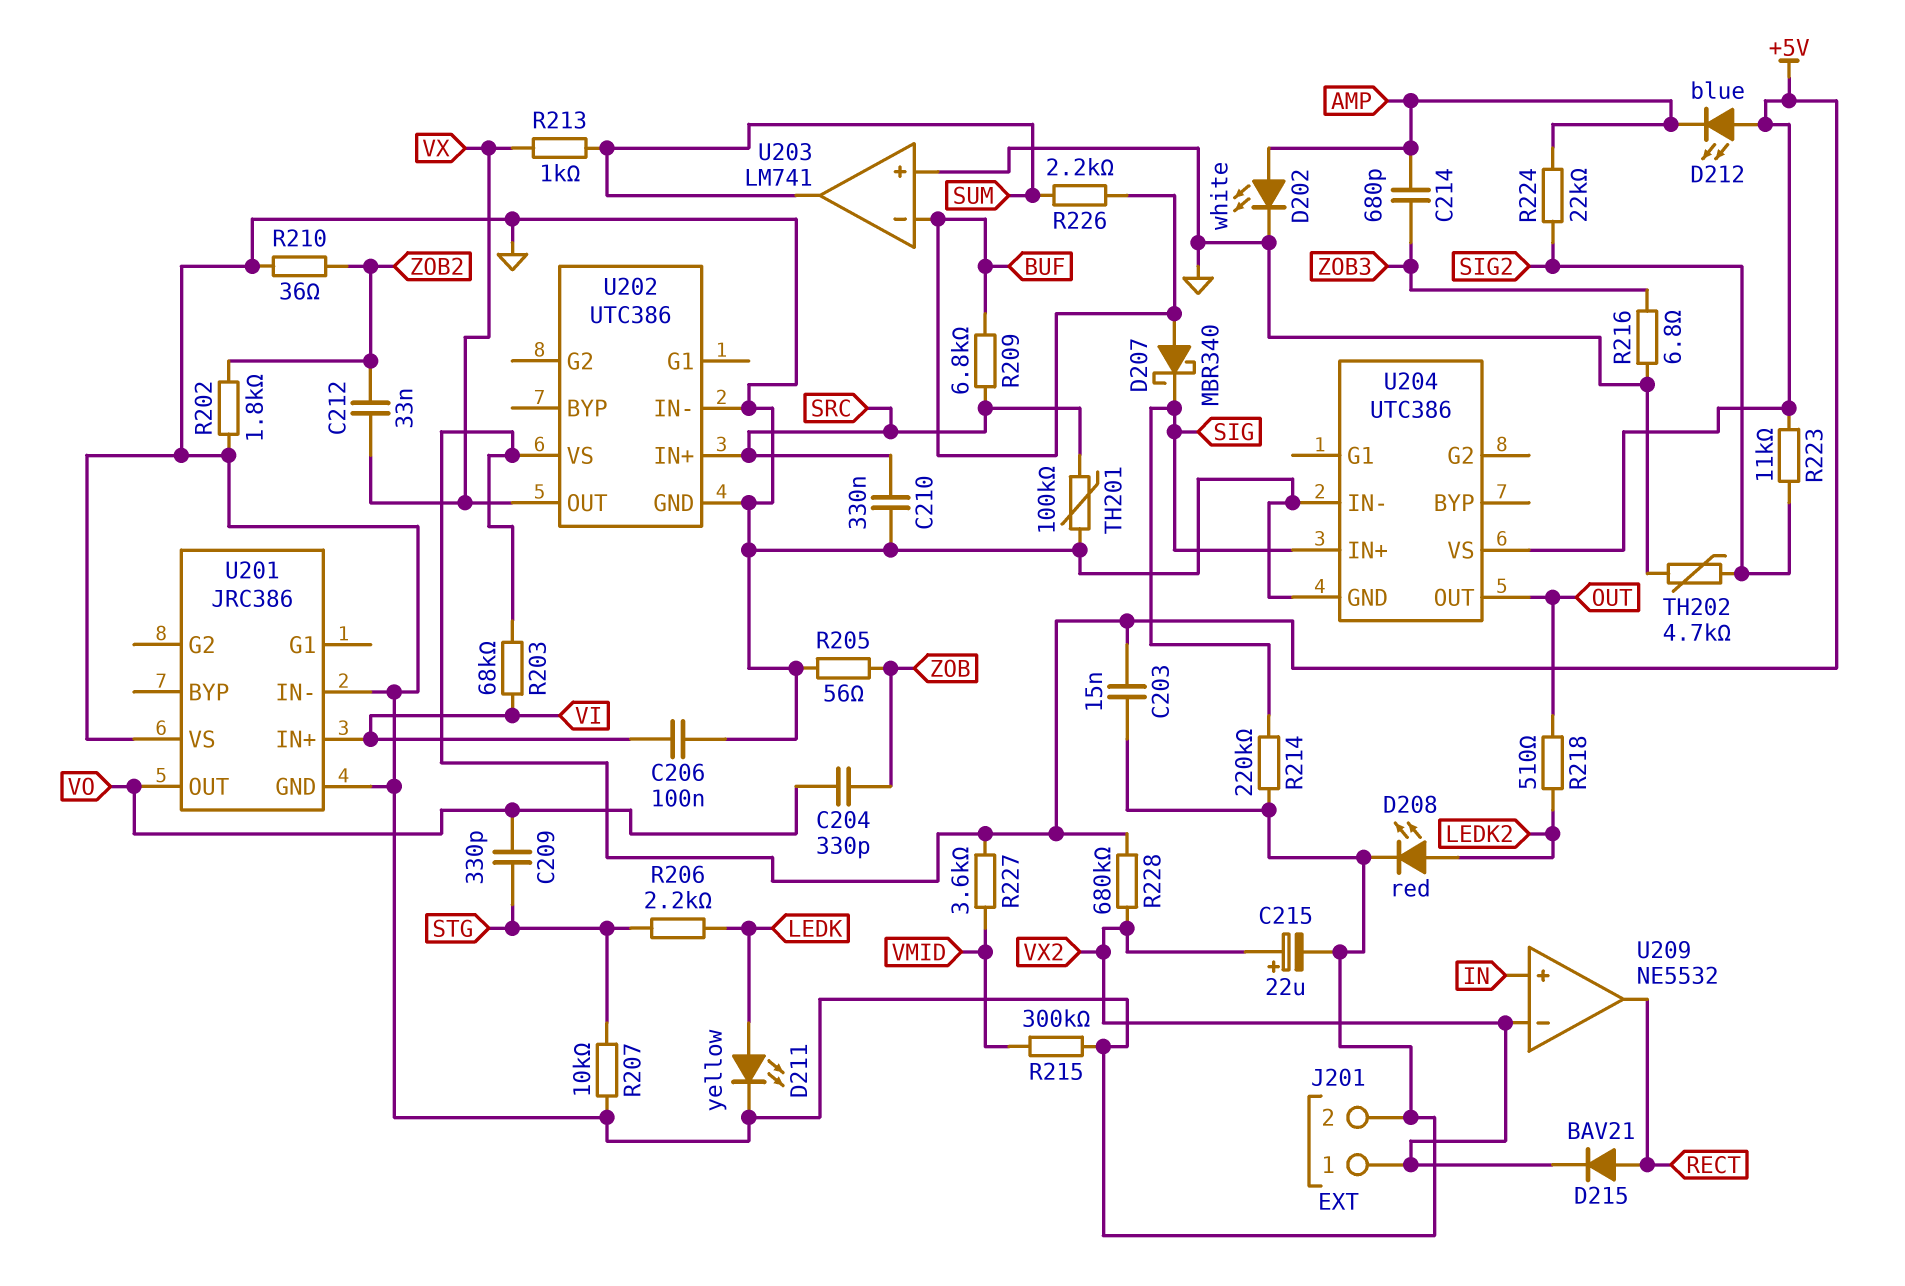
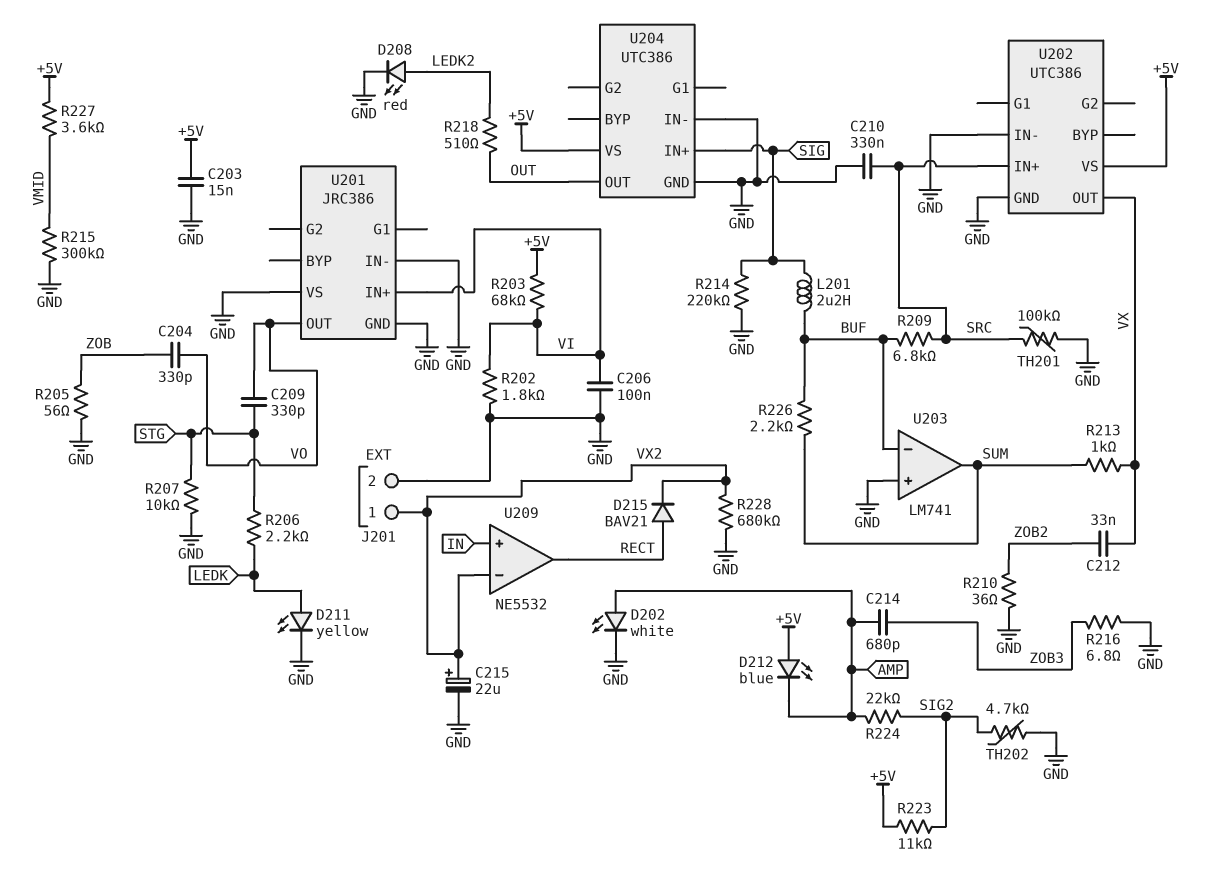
D207: schottky MBR340 (A BUF, K SIG) -> none
L201: none -> 2.2uH (BUF, SIG)
R202: 1.8k (GND, ZOB2) -> 1.8k (GND, VI)
R228: 680k (+5V, VX2) -> 680k (GND, VX2)

